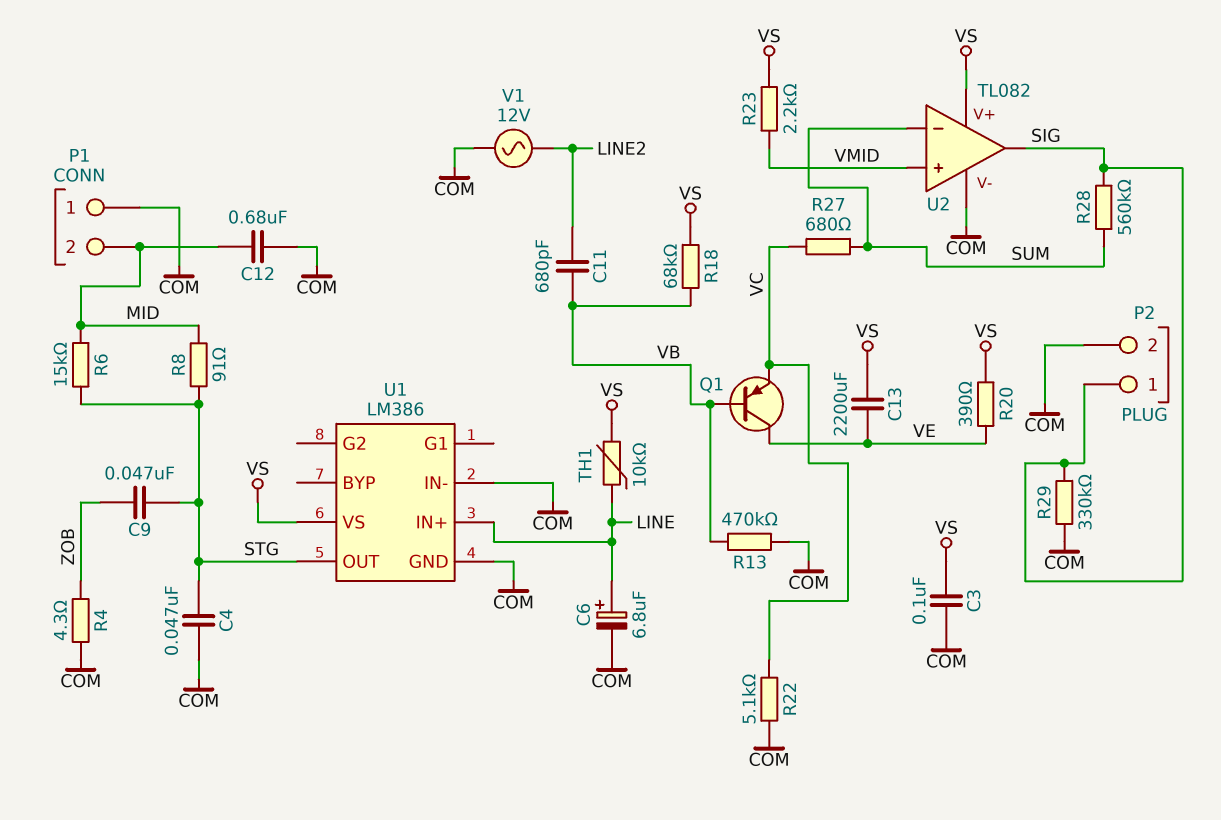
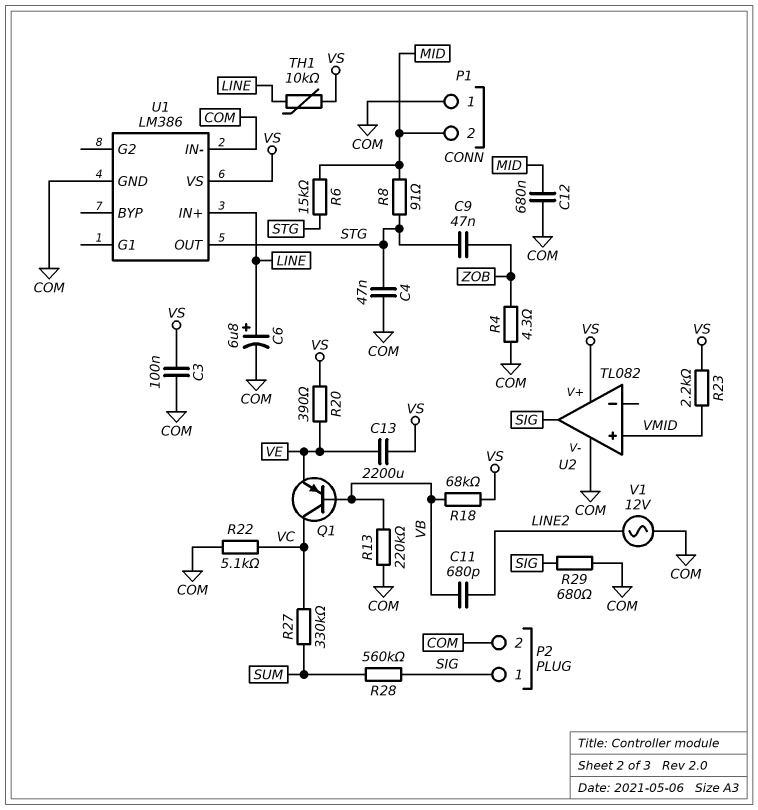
Q1: PNP (B VB, C VE, E VC) -> PNP (B VB, C VC, E VE)
R13: 470k (COM, VB) -> 220k (COM, VB)
R27: 680 (SUM, VC) -> 330k (SUM, VC)
R29: 330k (COM, SIG) -> 680 (COM, SIG)
U2 pin in-: SUM -> none

